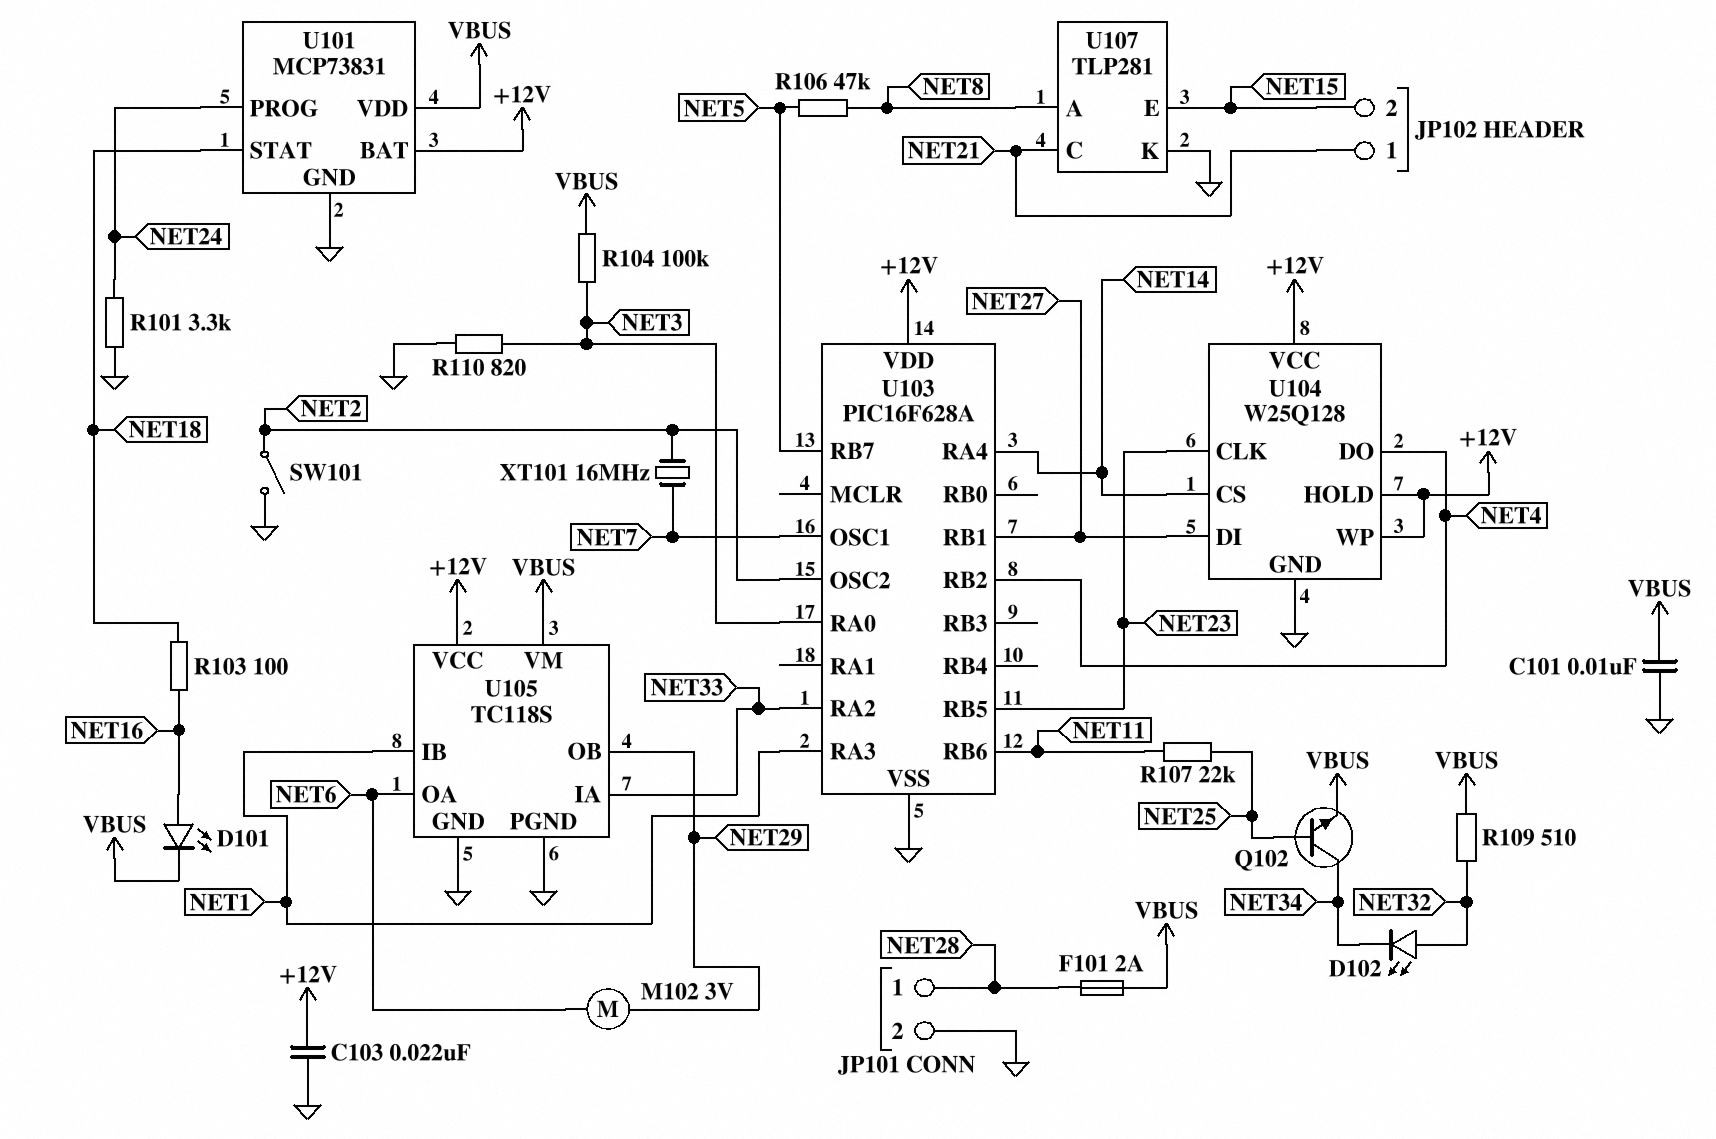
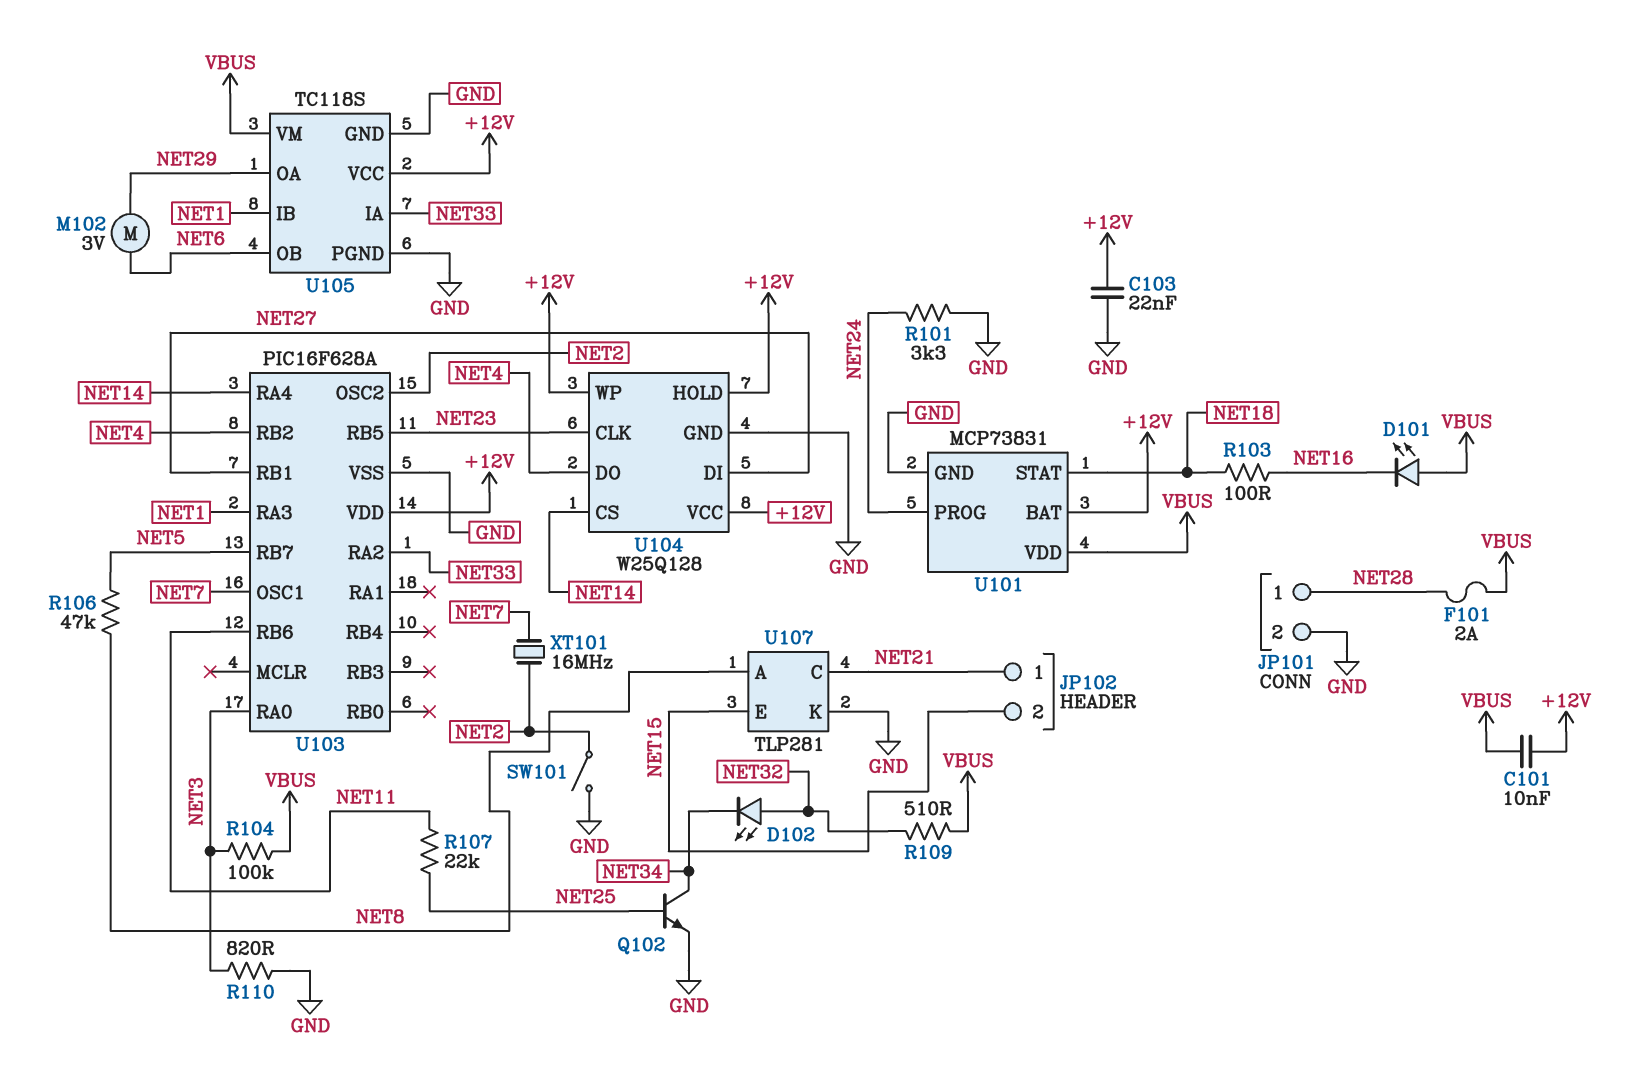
C101: 10nF (GND, VBUS) -> 10nF (+12V, VBUS)
D101: LED (A NET16, K VBUS) -> LED (A VBUS, K NET16)
Q102: NPN (B NET25, C NET34, E VBUS) -> NPN (B NET25, C NET34, E GND)
U105 pin OA: NET6 -> NET29
U105 pin OB: NET29 -> NET6

